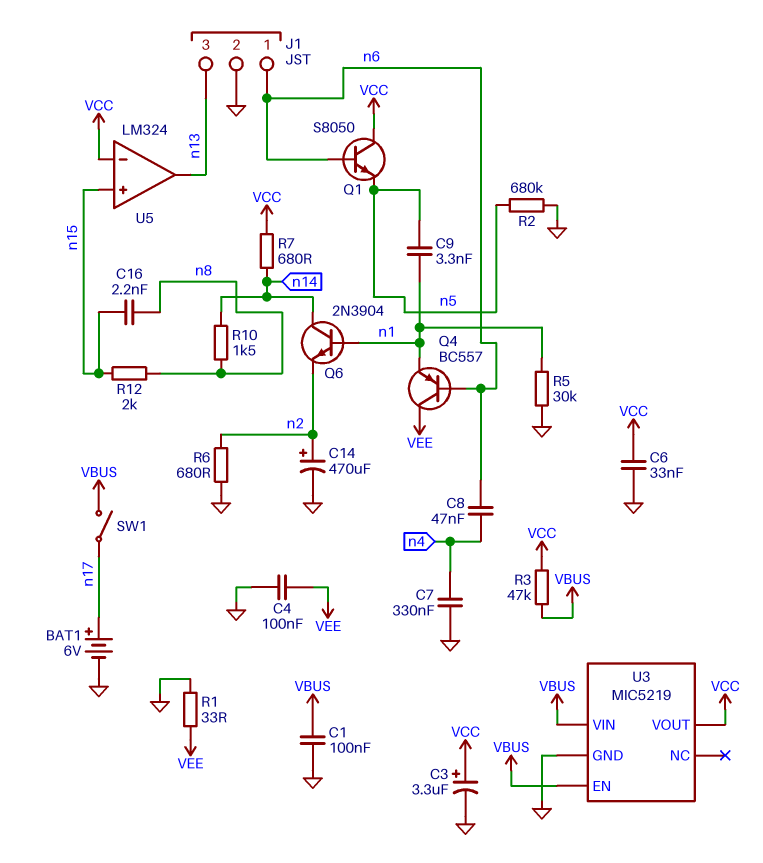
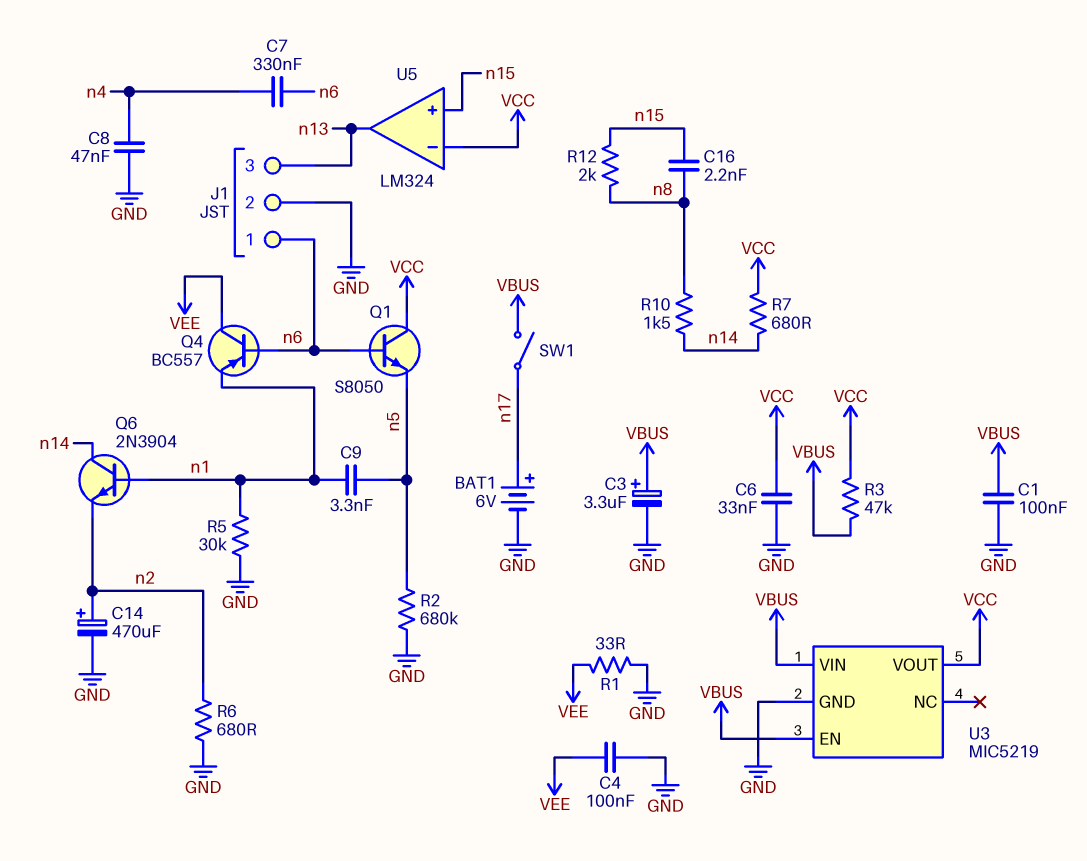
C3: 3.3uF (plus VCC, minus GND) -> 3.3uF (plus VBUS, minus GND)
C7: 330nF (GND, n4) -> 330nF (n4, n6)
C8: 47nF (n4, n6) -> 47nF (GND, n4)

